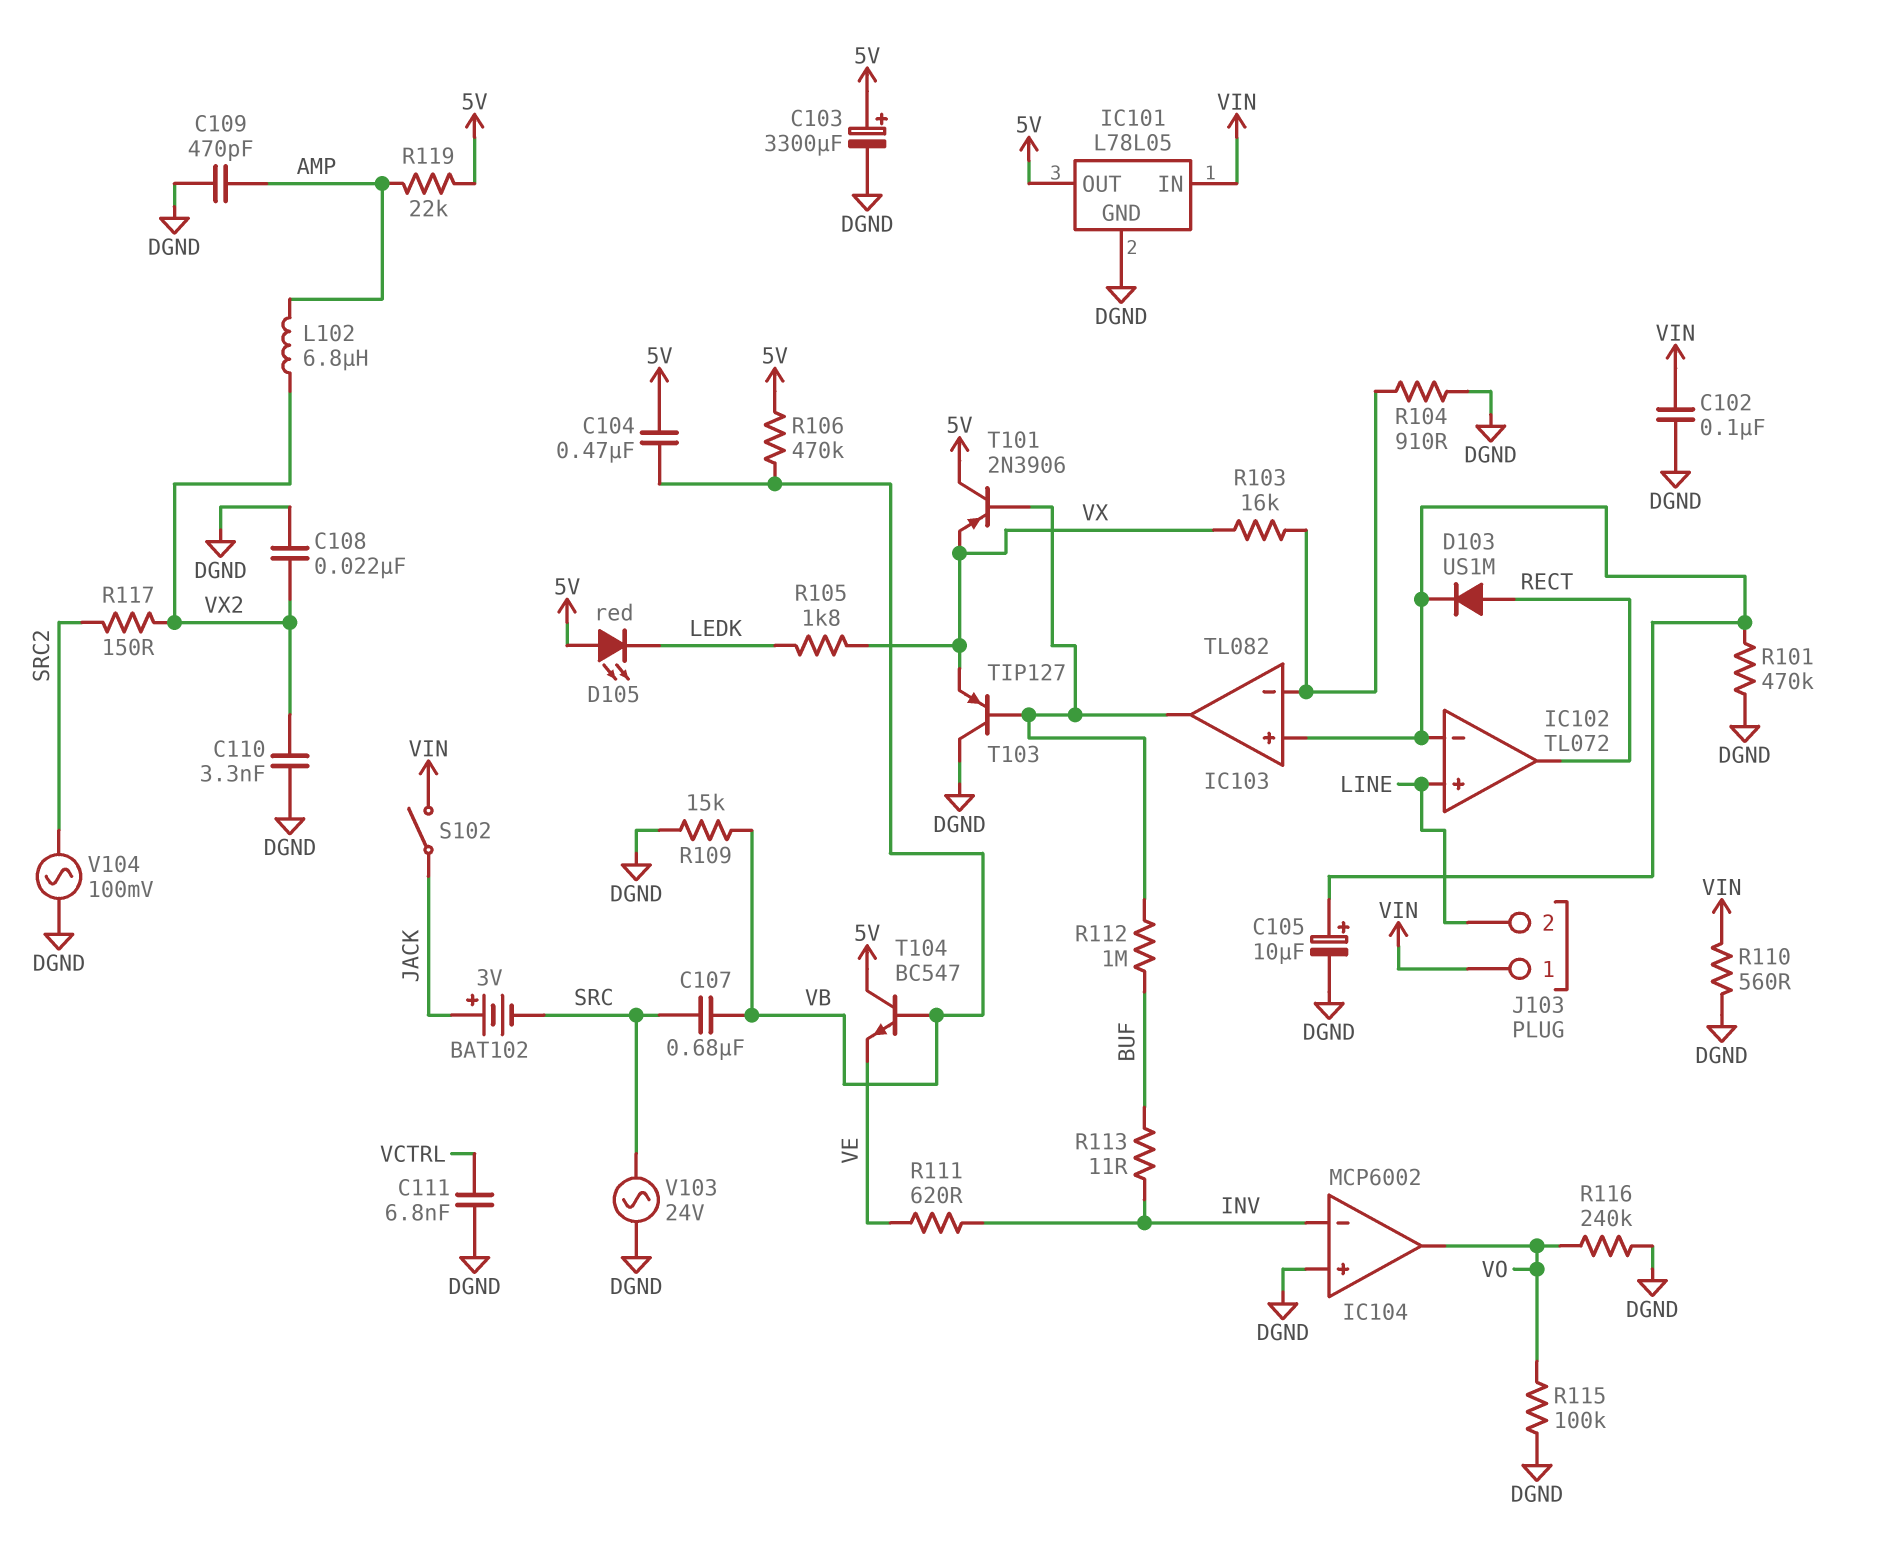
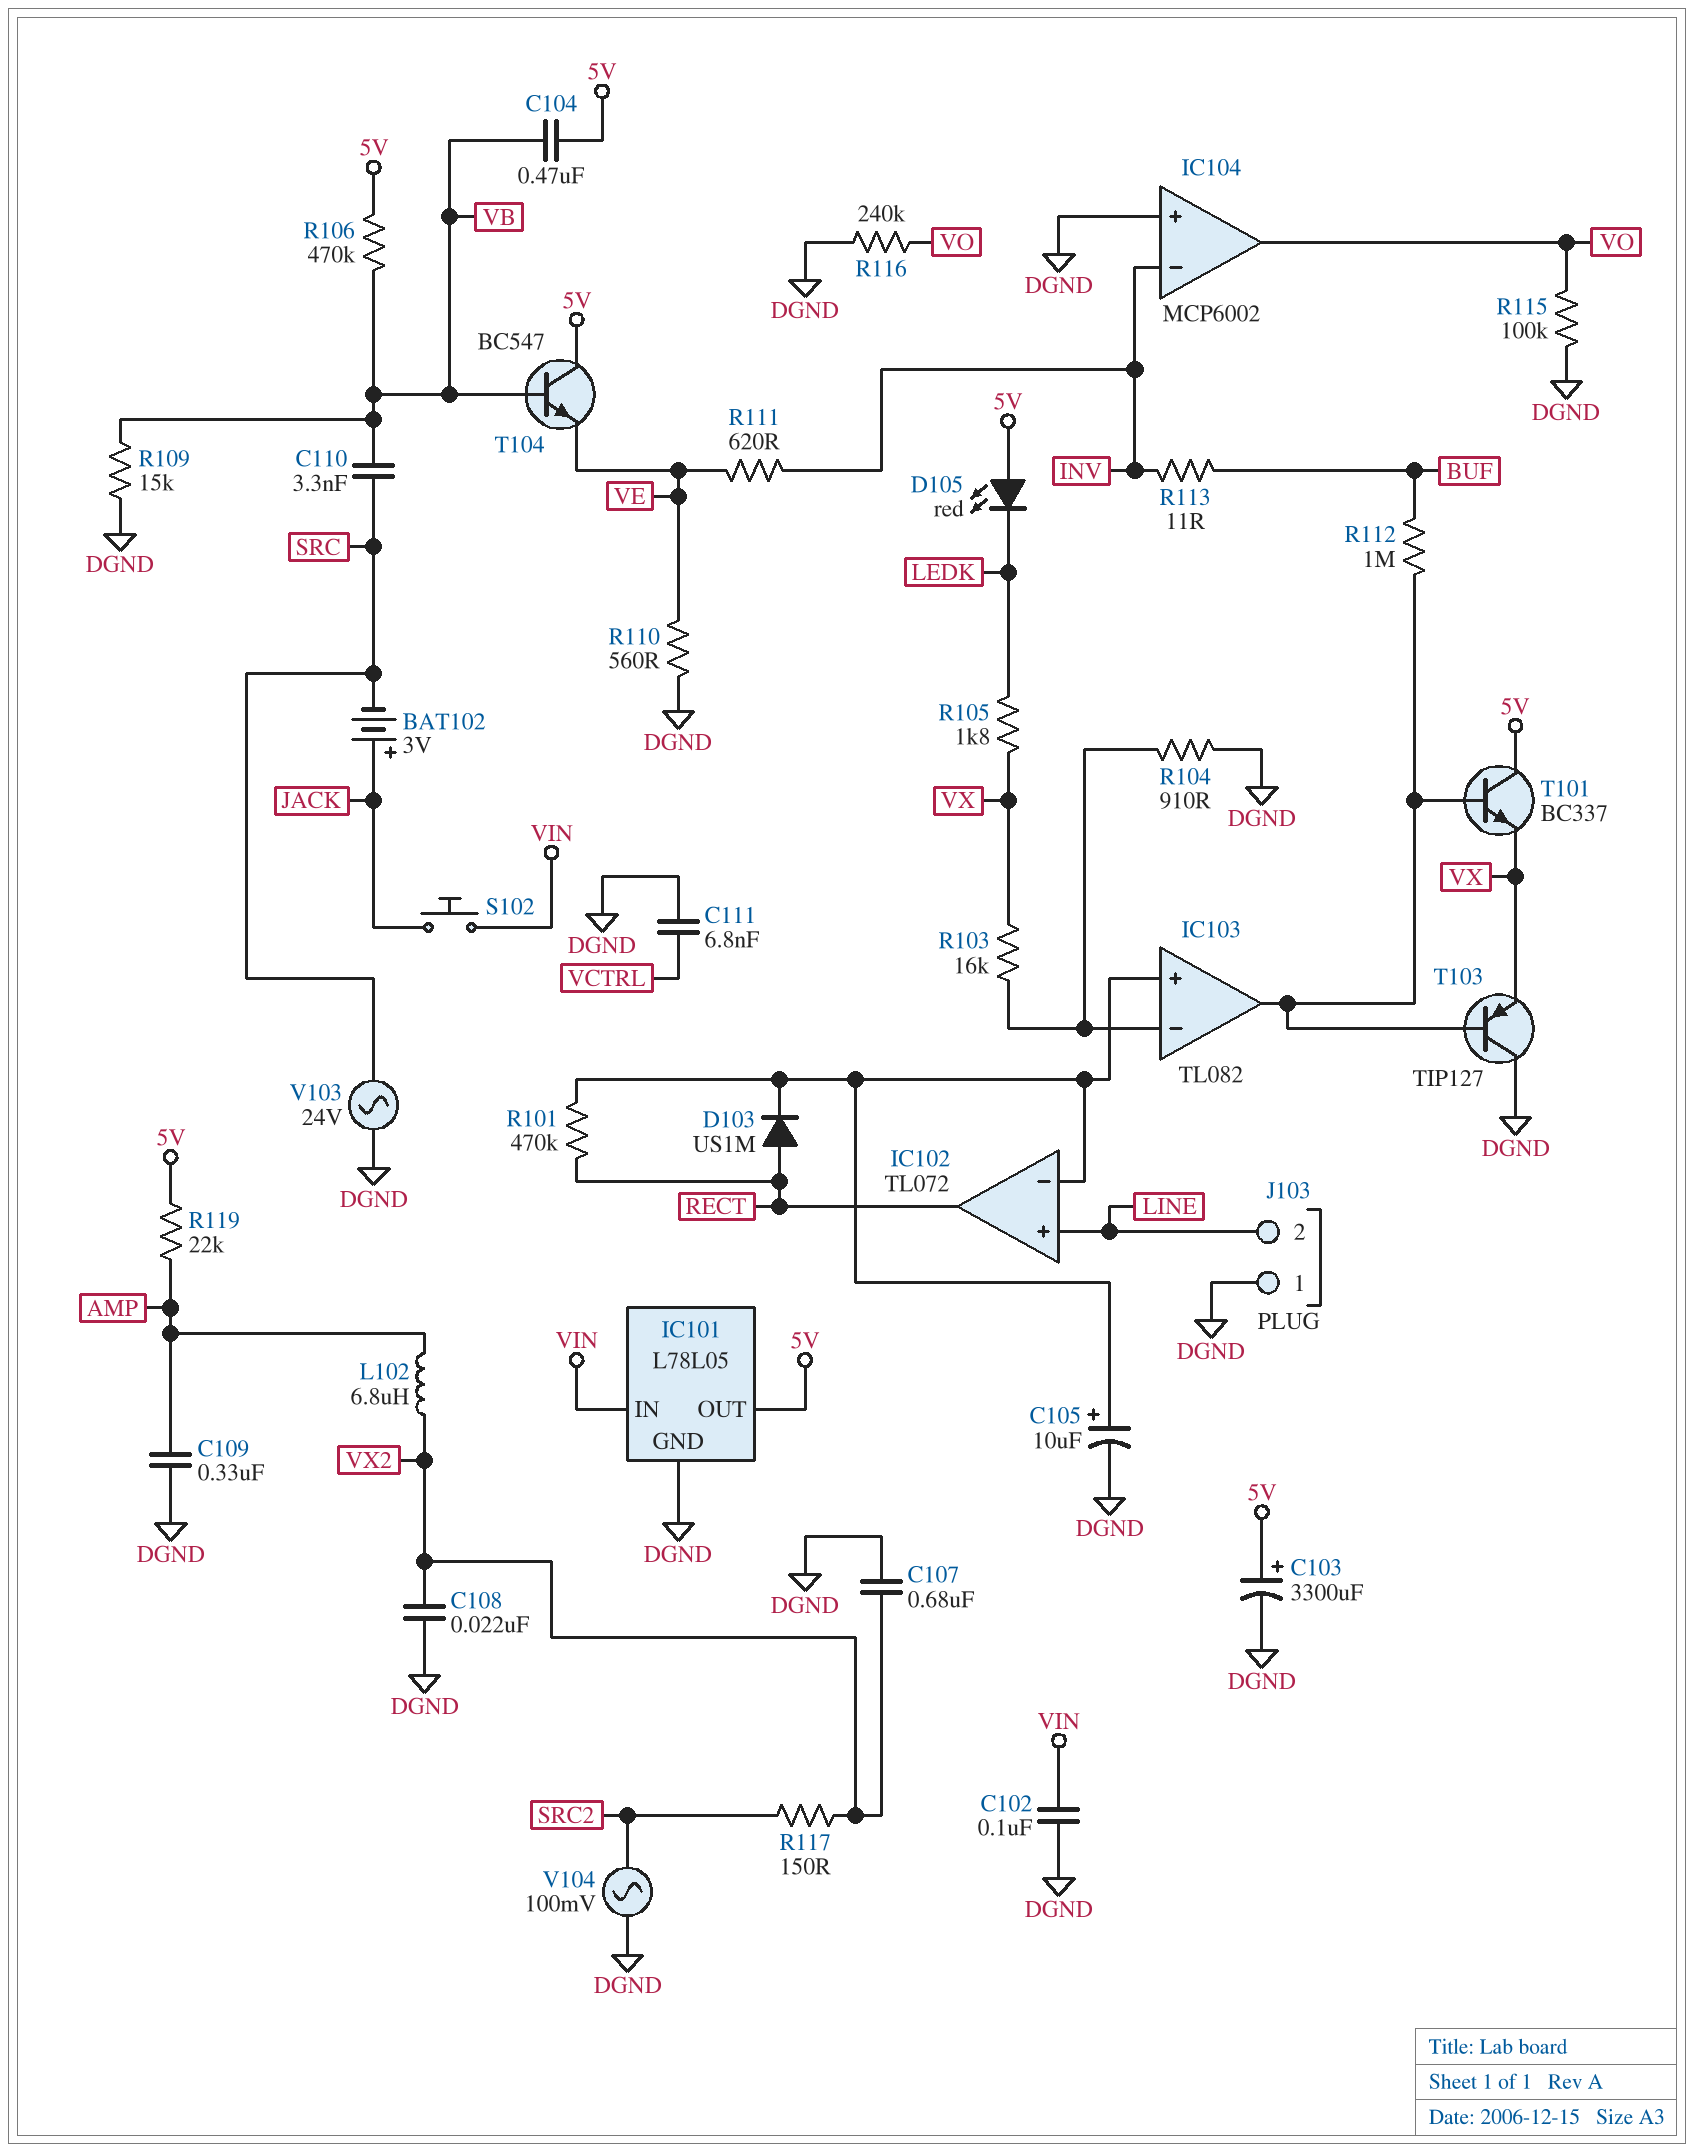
C107: 680nF (SRC, VB) -> 680nF (DGND, VX2)
C109: 470pF (AMP, DGND) -> 330nF (AMP, DGND)
C110: 3.3nF (DGND, VX2) -> 3.3nF (SRC, VB)
J103 pin 1: VIN -> DGND
R101: 470k (DGND, IC102/in-) -> 470k (IC102/in-, RECT)
R110: 560 (DGND, VIN) -> 560 (DGND, VE)
S102: switch (JACK, VIN) -> button (JACK, VIN)
T101: PNP 2N3906 (B IC103/out, C 5V, E VX) -> NPN BC337 (B IC103/out, C 5V, E VX)

